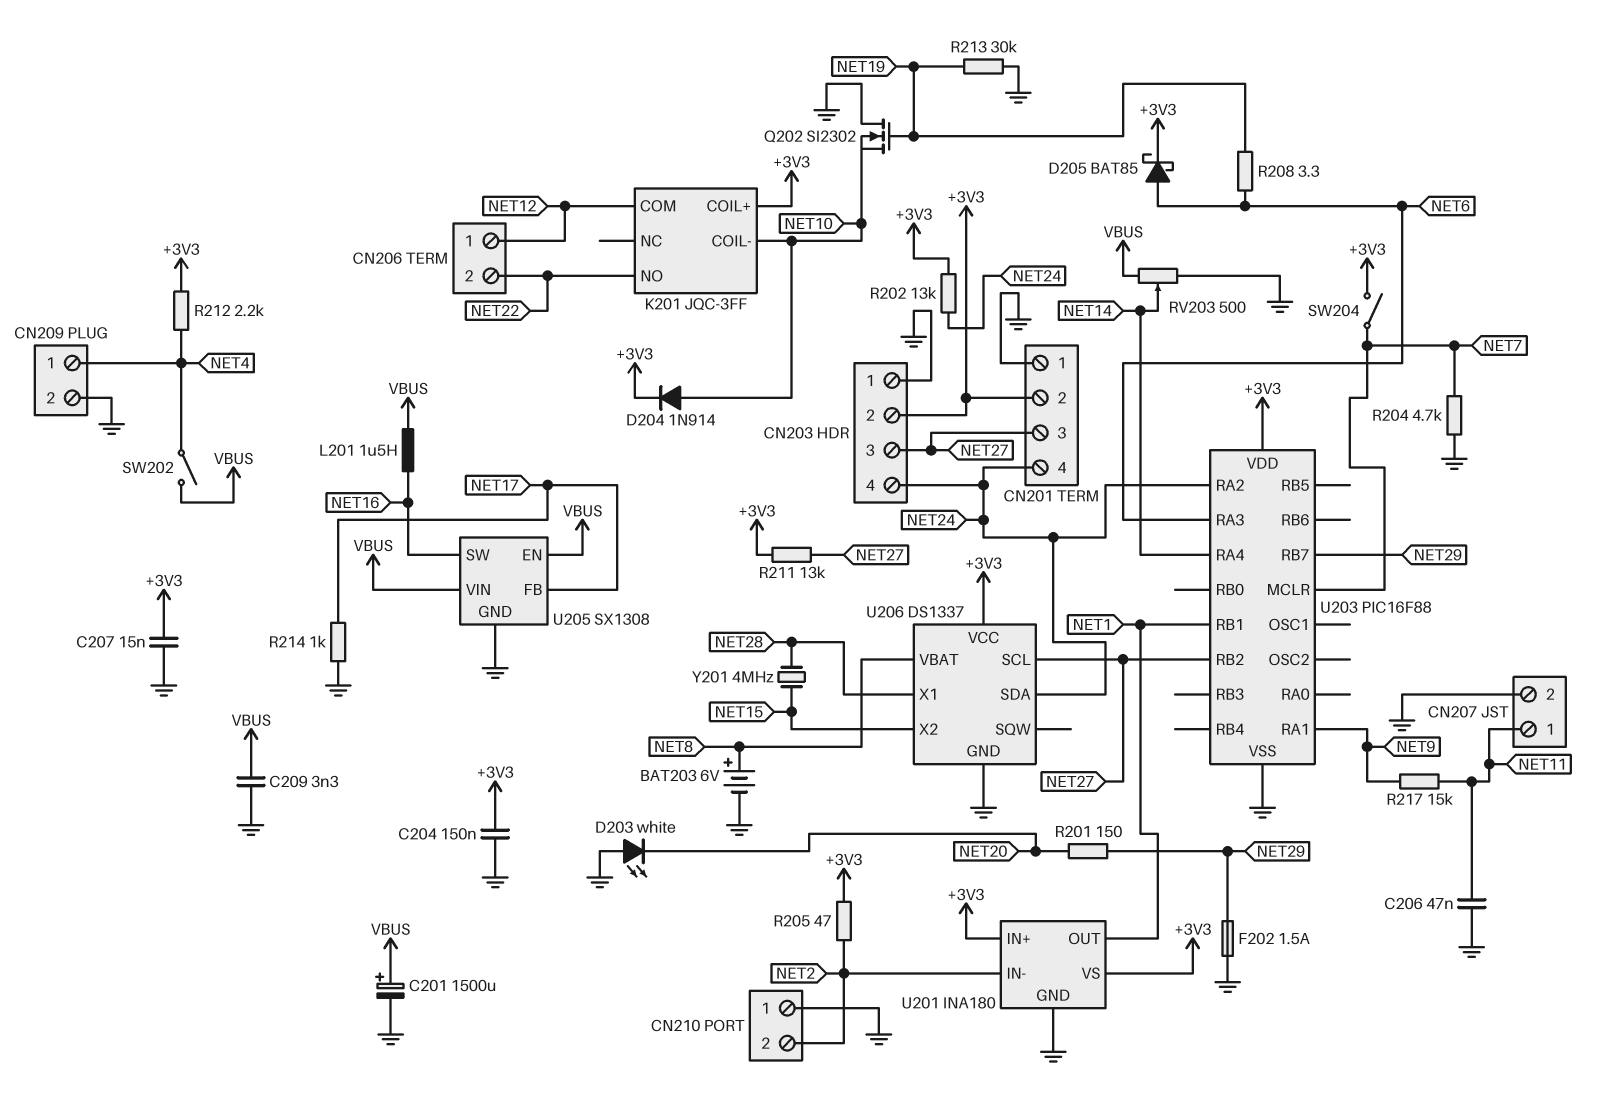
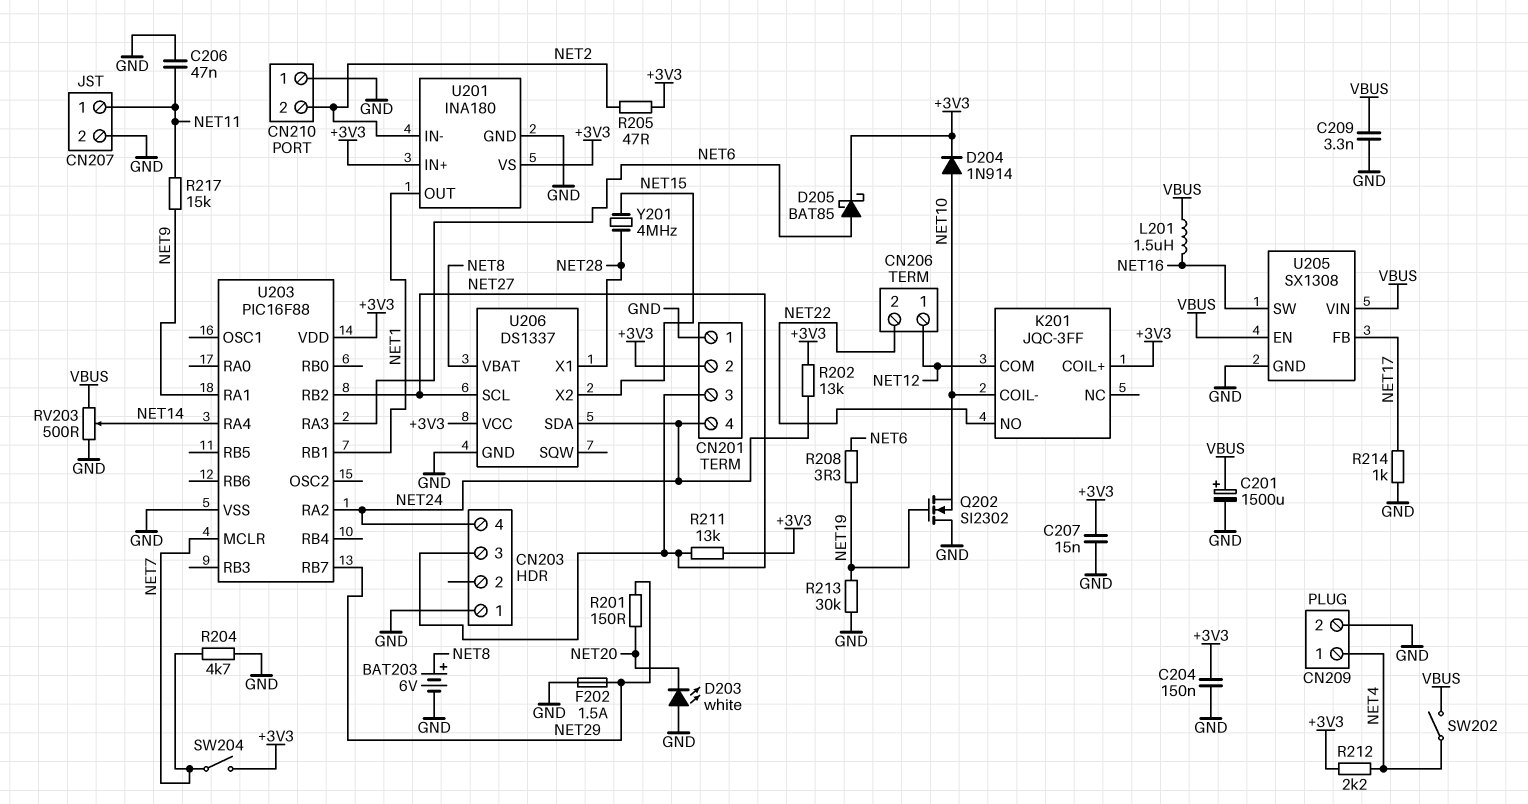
CN203 pin 2: +3V3 -> none

